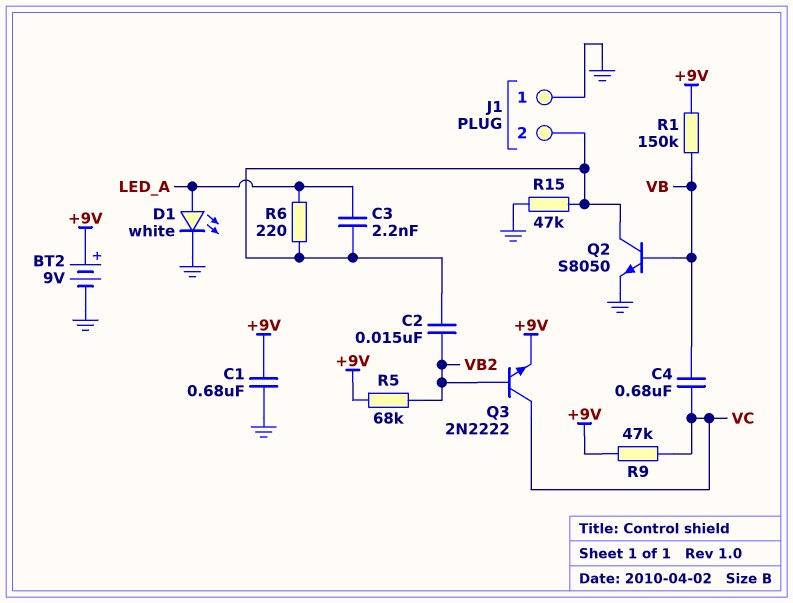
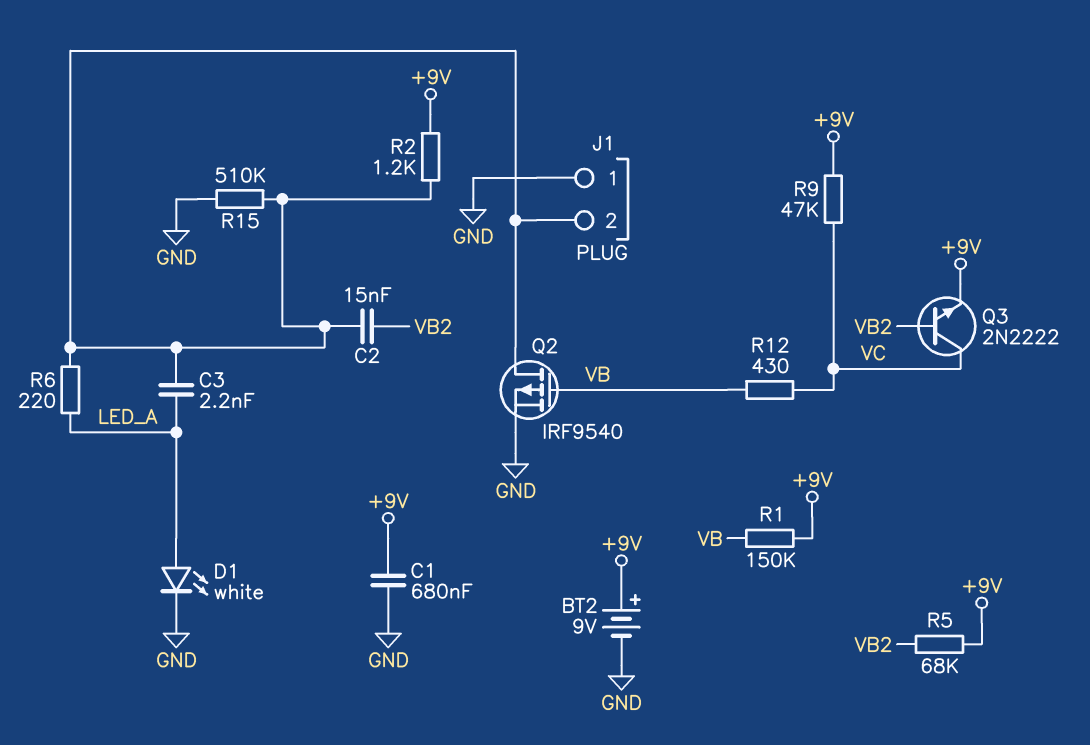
C4: 680nF (VB, VC) -> none
Q2: NPN S8050 (B VB, C J1/2, E GND) -> PMOS IRF9540 (G VB, D J1/2, S GND)
R2: none -> 1.2k (+9V, J1/2)
R12: none -> 430 (VB, VC)
R15: 47k (GND, J1/2) -> 510k (GND, J1/2)

